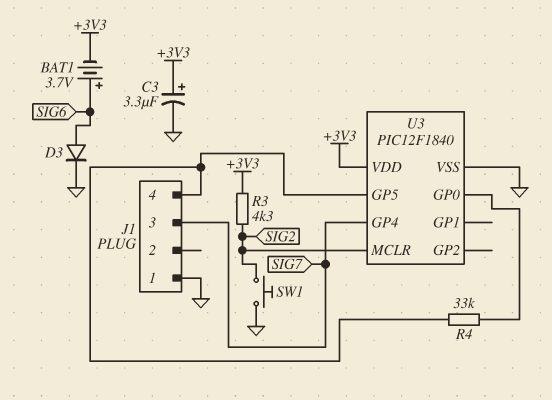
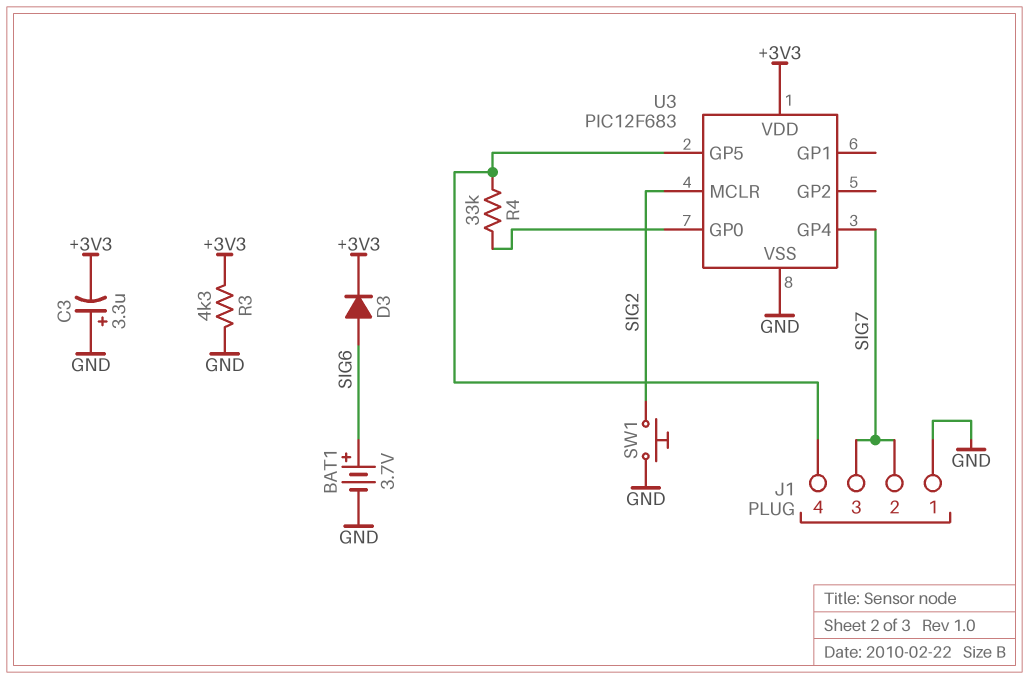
BAT1: 3.7V (plus SIG6, minus +3V3) -> 3.7V (plus SIG6, minus GND)
C3: 3.3uF (plus +3V3, minus GND) -> 3.3uF (plus GND, minus +3V3)
D3: diode (A SIG6, K GND) -> diode (A SIG6, K +3V3)
J1 pin 2: none -> SIG7
R3: 4.3k (+3V3, SIG2) -> 4.3k (+3V3, GND)
U3: PIC12F1840 -> PIC12F683

